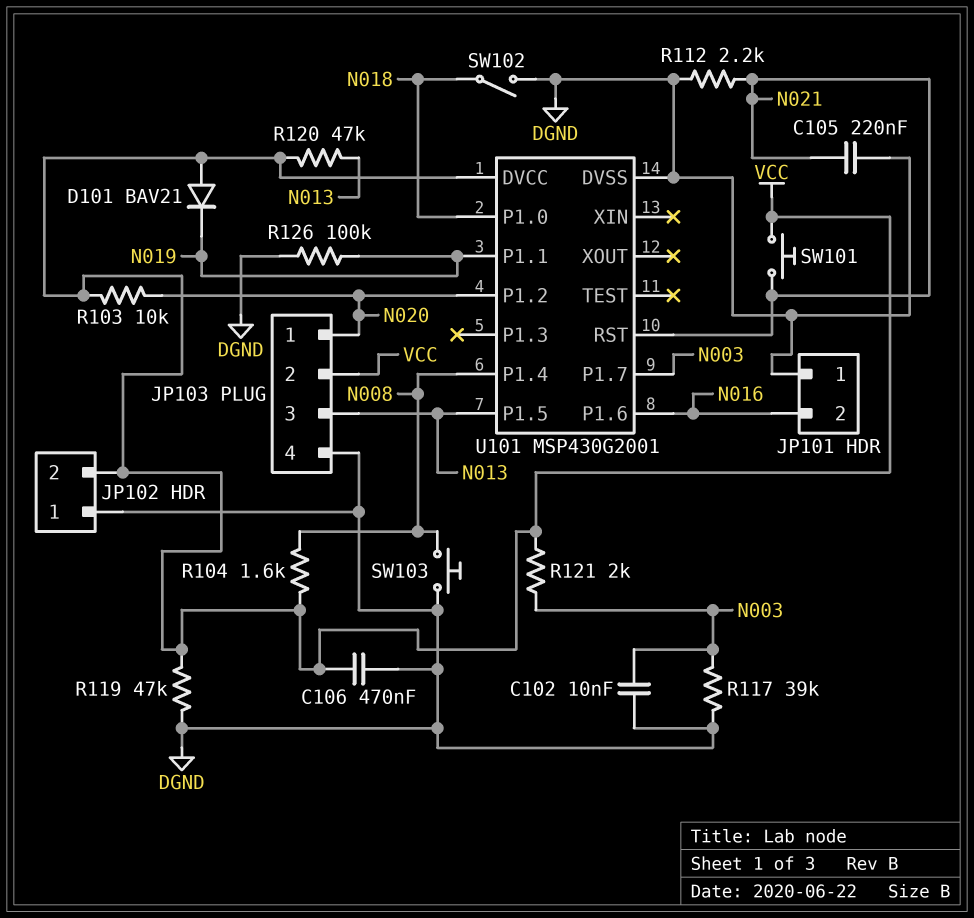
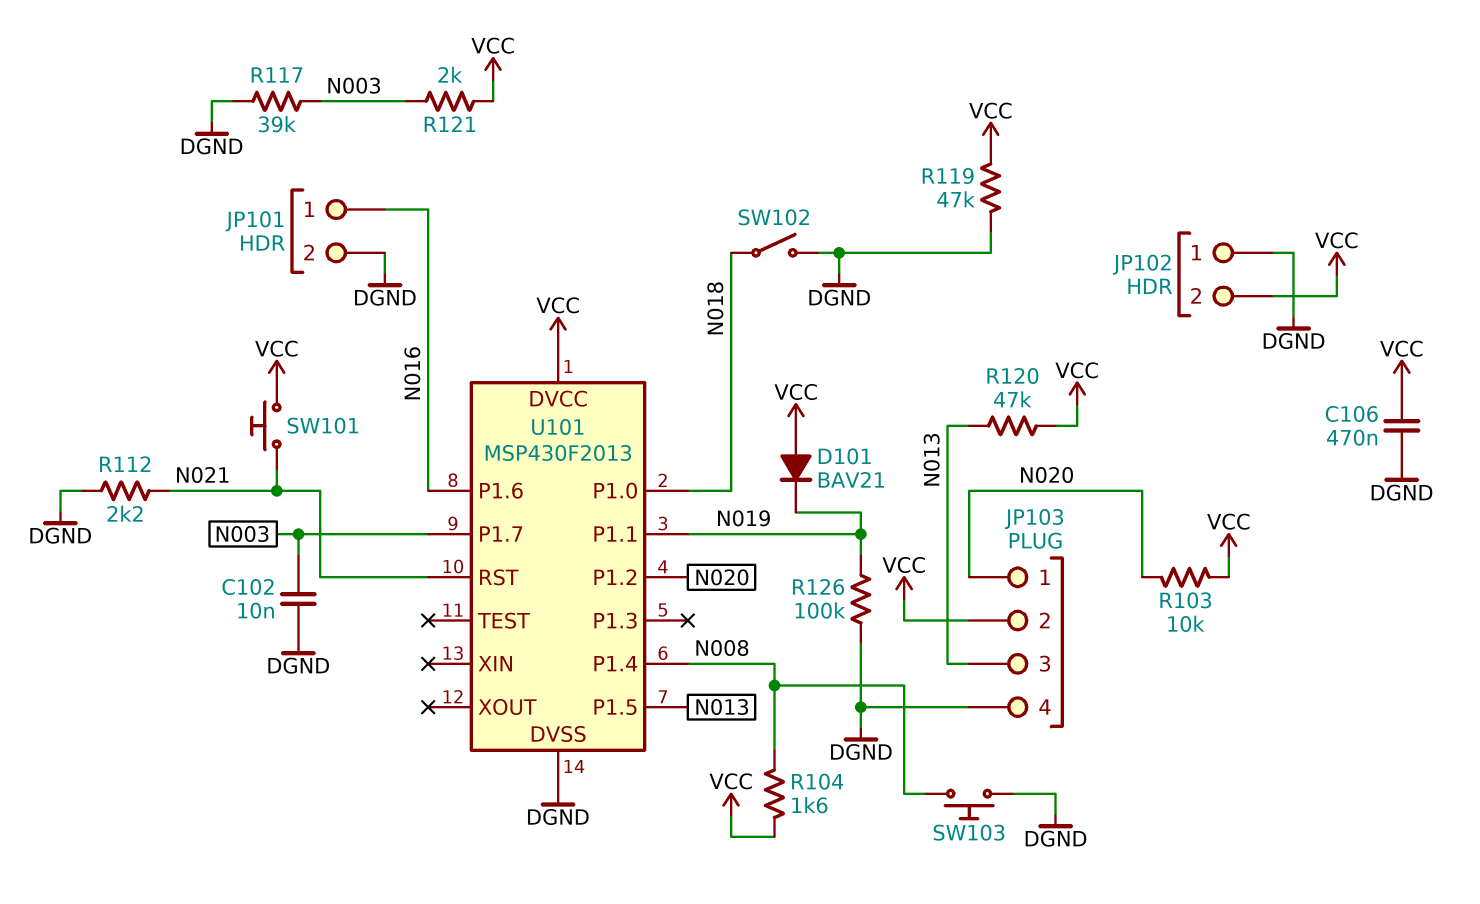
C105: 220nF (DGND, N021) -> none
JP101 pin 1: DGND -> N016
JP101 pin 2: N016 -> DGND
U101: MSP430G2001 -> MSP430F2013

